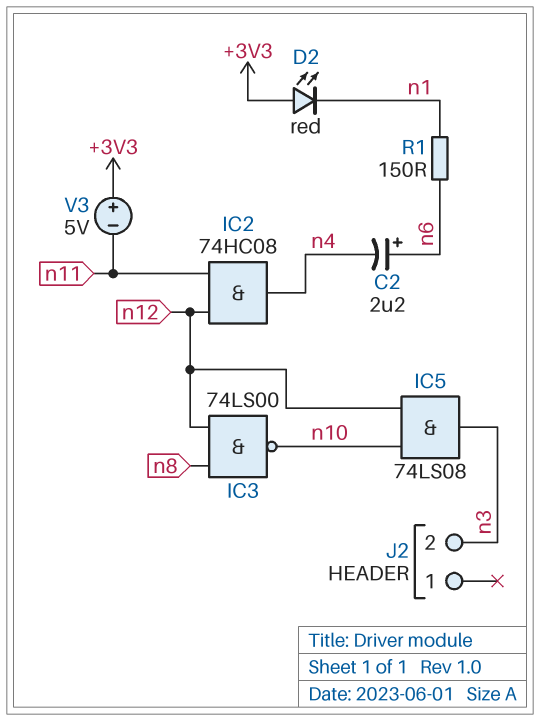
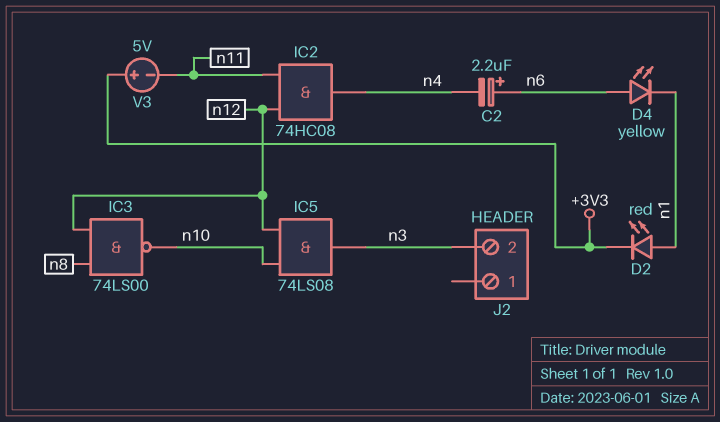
D2: LED red (A +3V3, K n1) -> LED red (A n1, K +3V3)
D4: none -> LED yellow (A n6, K n1)
R1: 150 (n1, n6) -> none

